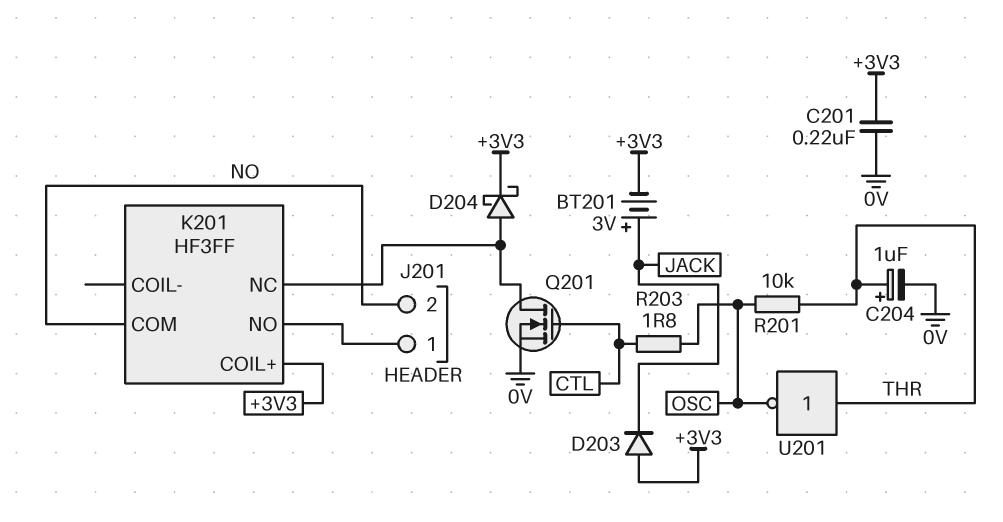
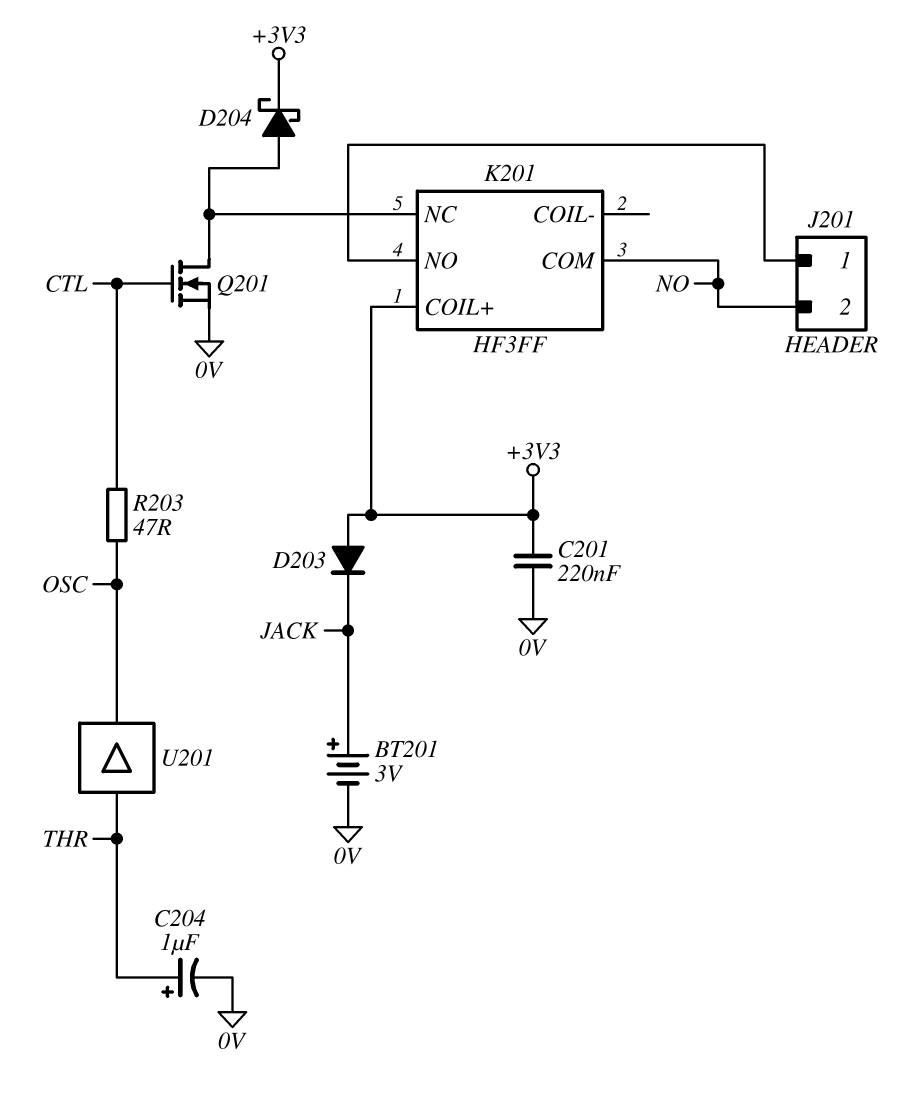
BT201: 3V (plus JACK, minus +3V3) -> 3V (plus JACK, minus 0V)
R201: 10k (OSC, THR) -> none
R203: 1.8 (CTL, OSC) -> 47 (CTL, OSC)
U201: NOT (in THR, out OSC) -> buffer (in THR, out OSC)

